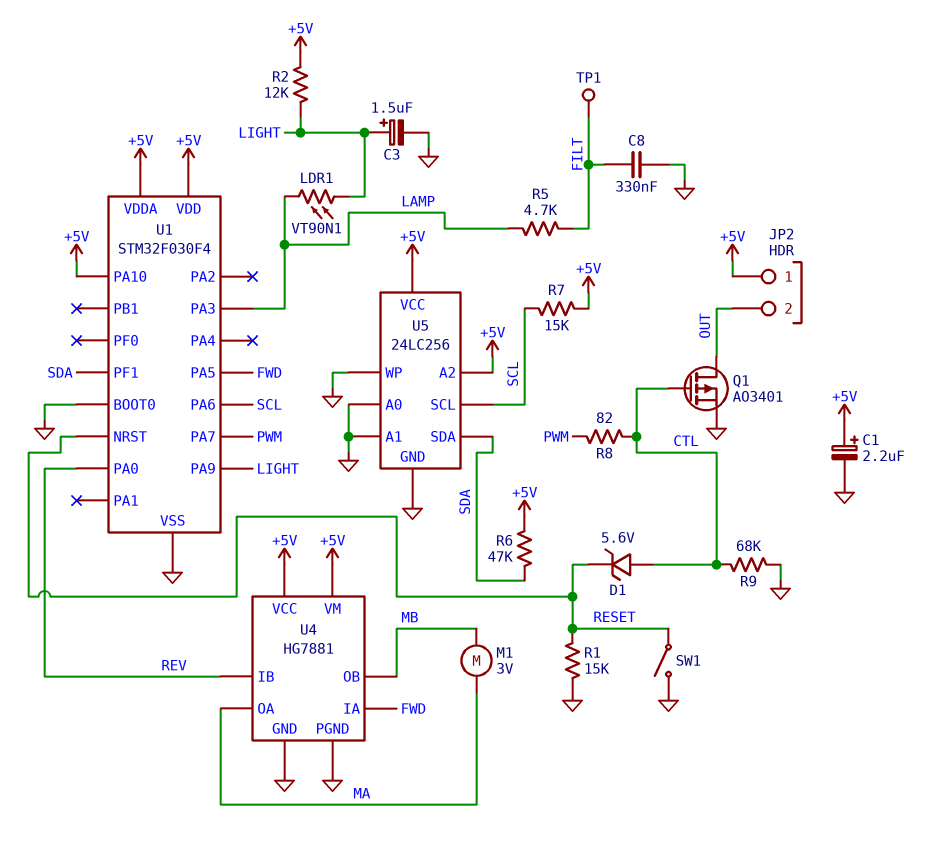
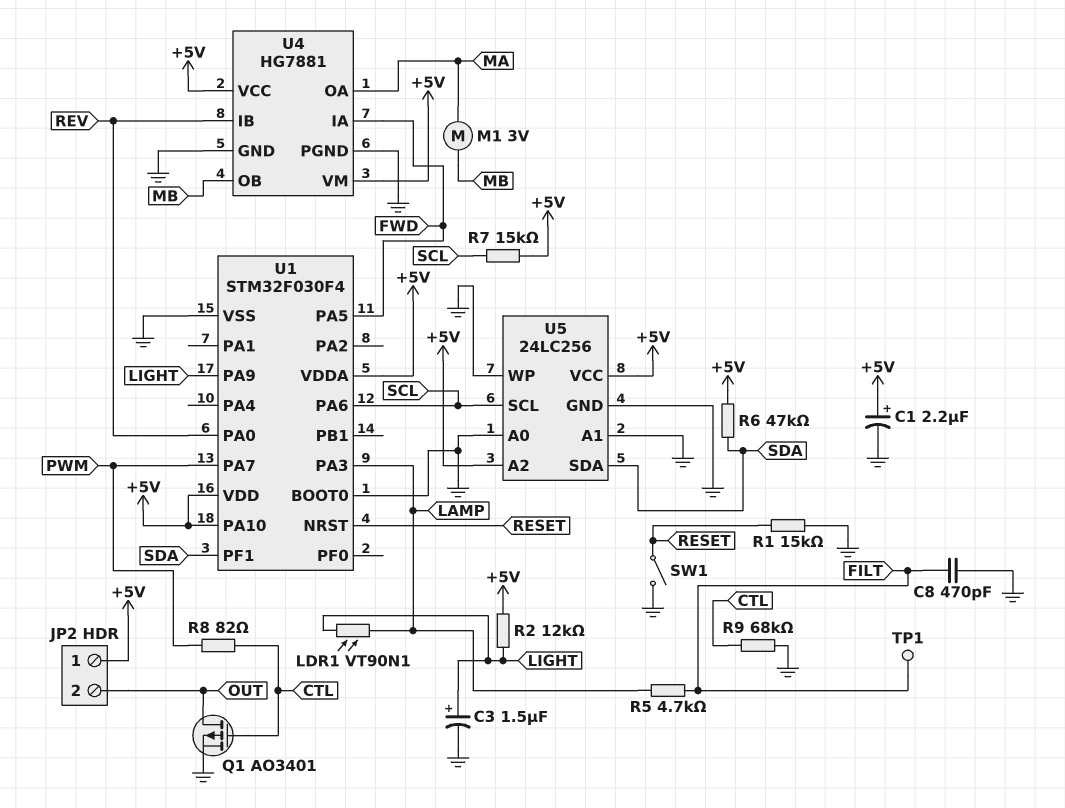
C8: 330nF (FILT, GND) -> 470pF (FILT, GND)
D1: zener 5.6V (A CTL, K RESET) -> none

